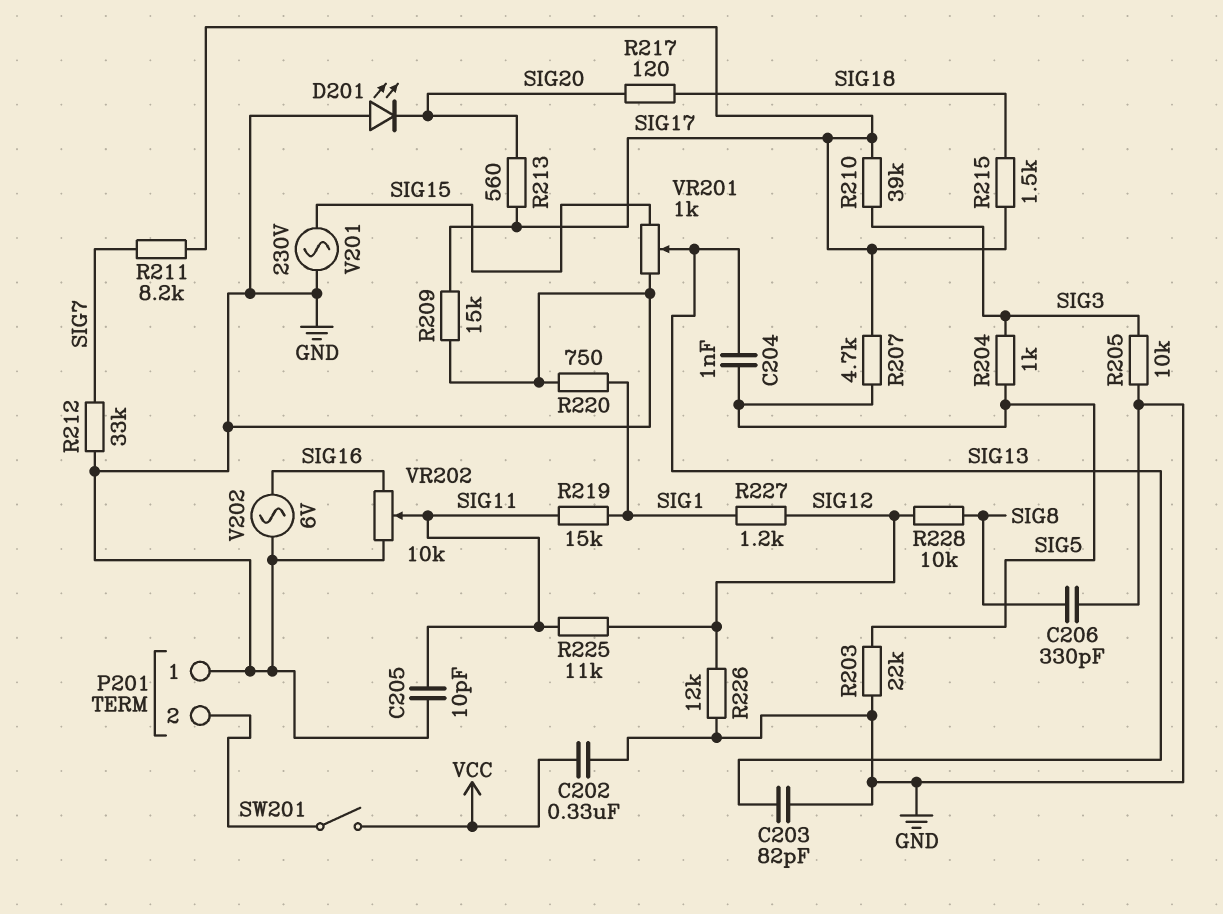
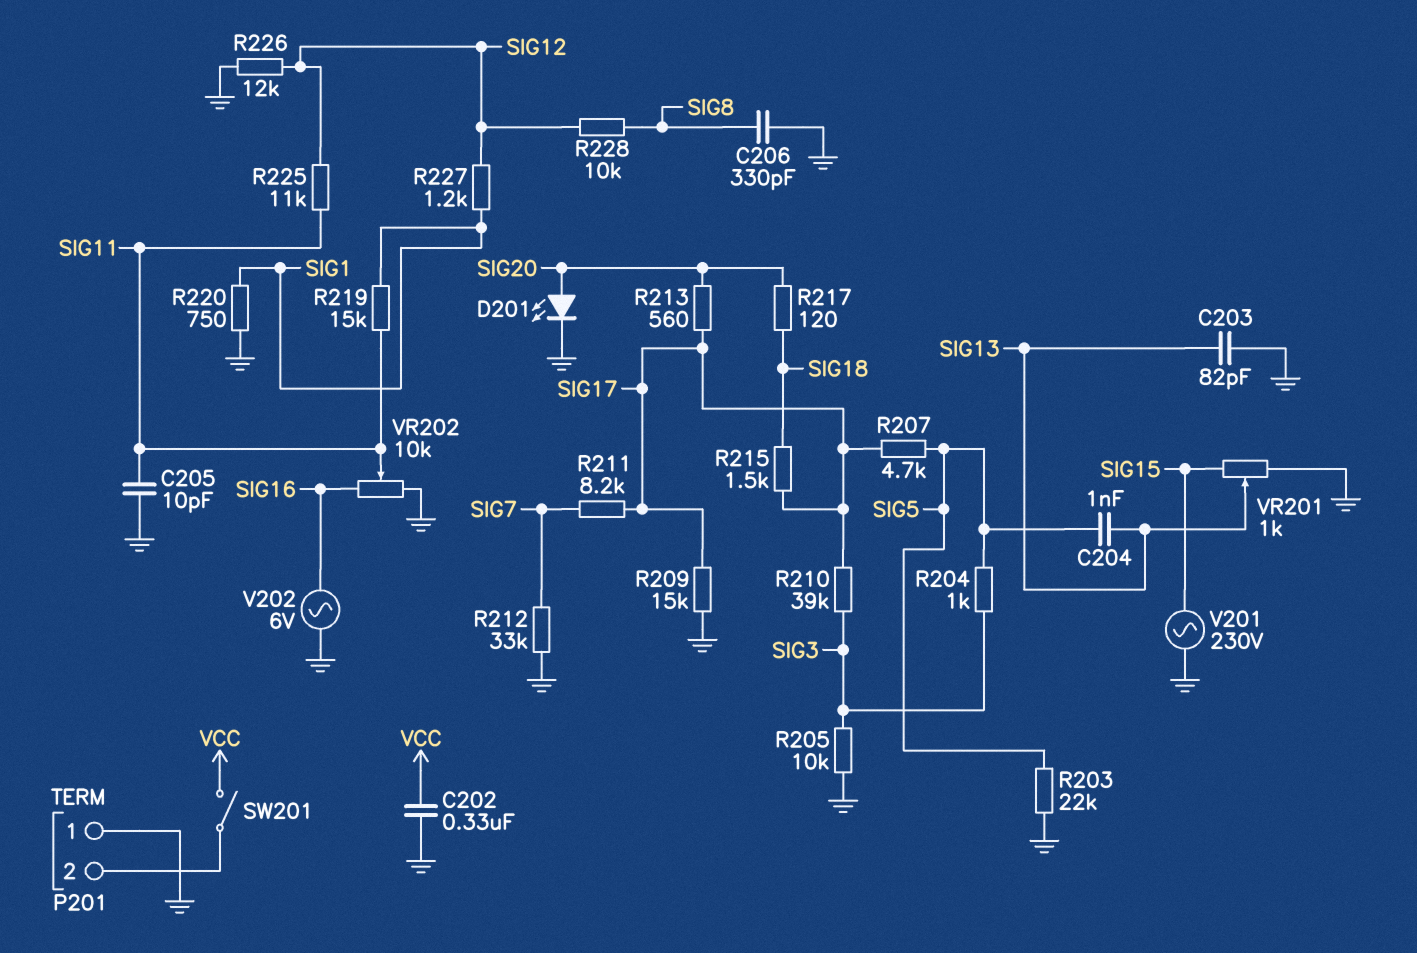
D201: LED (A GND, K SIG20) -> LED (A SIG20, K GND)

